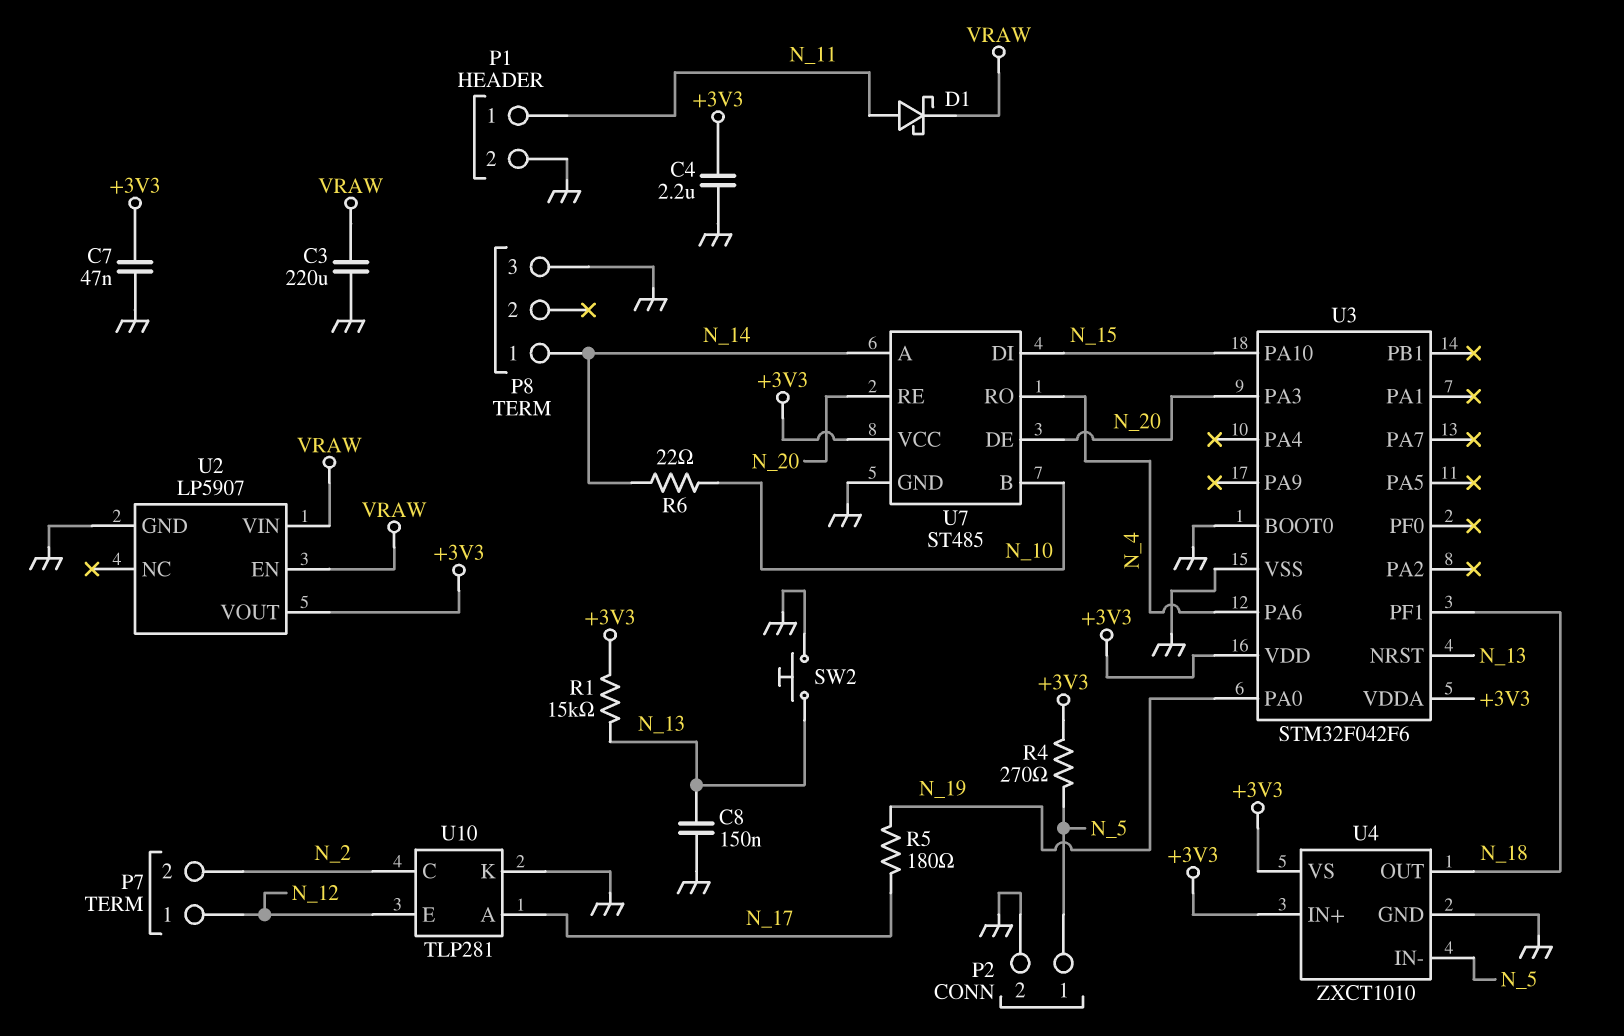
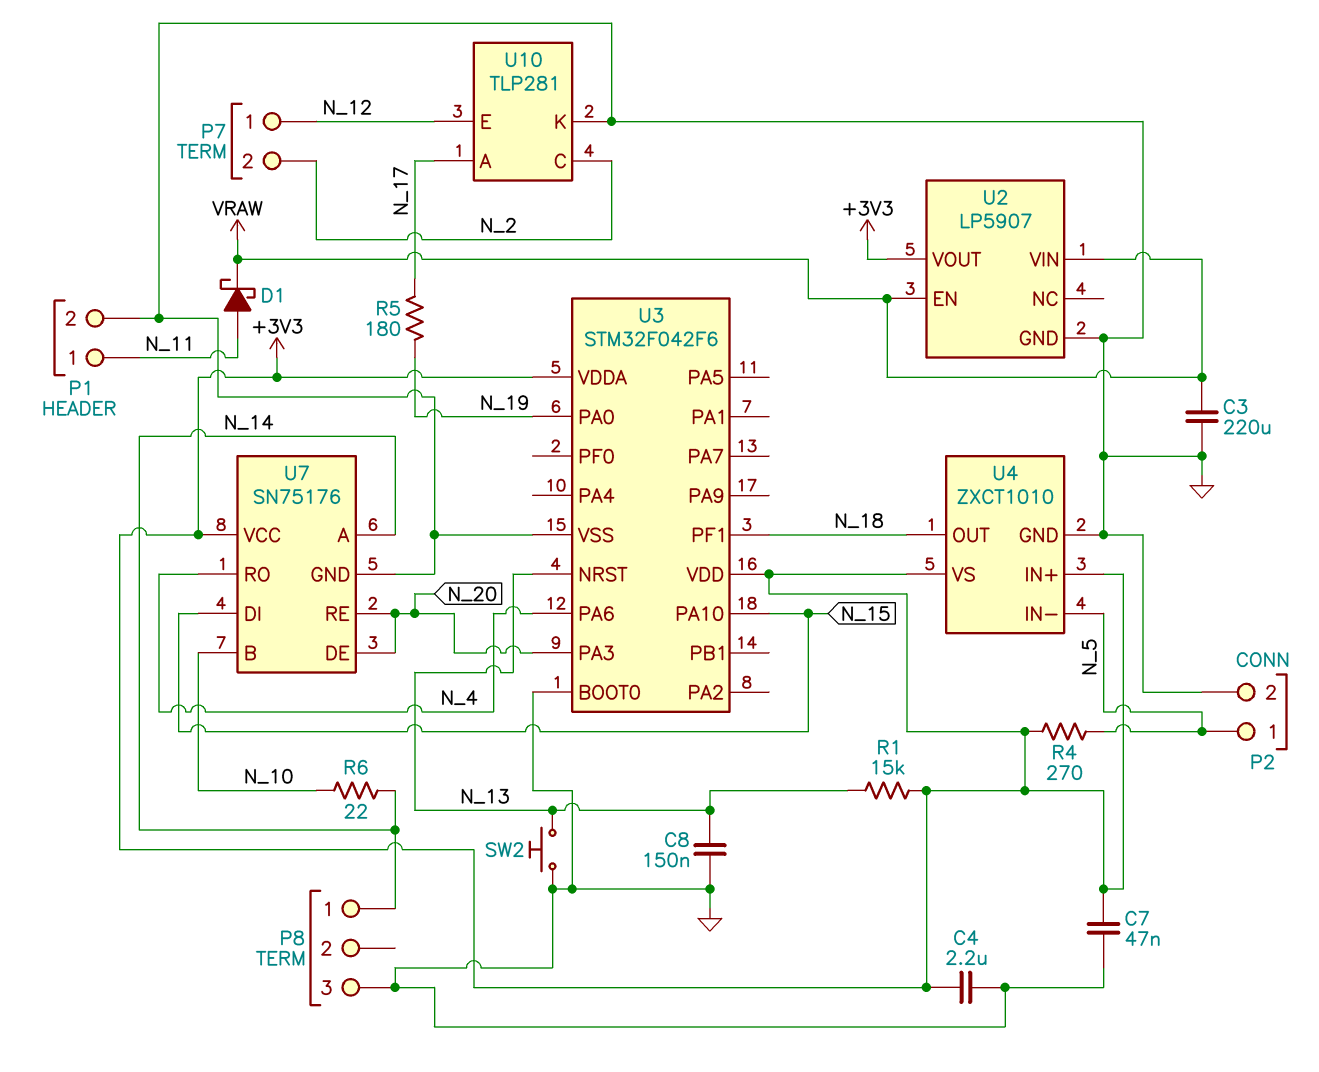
U7: ST485 -> SN75176

